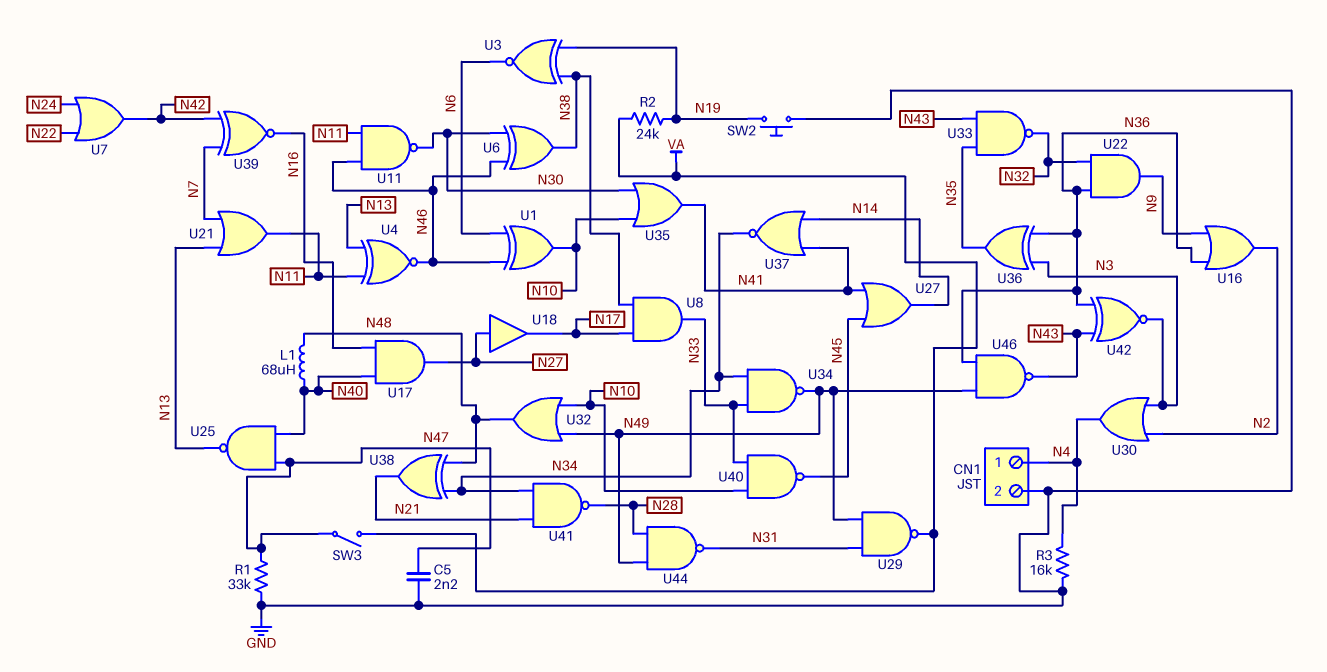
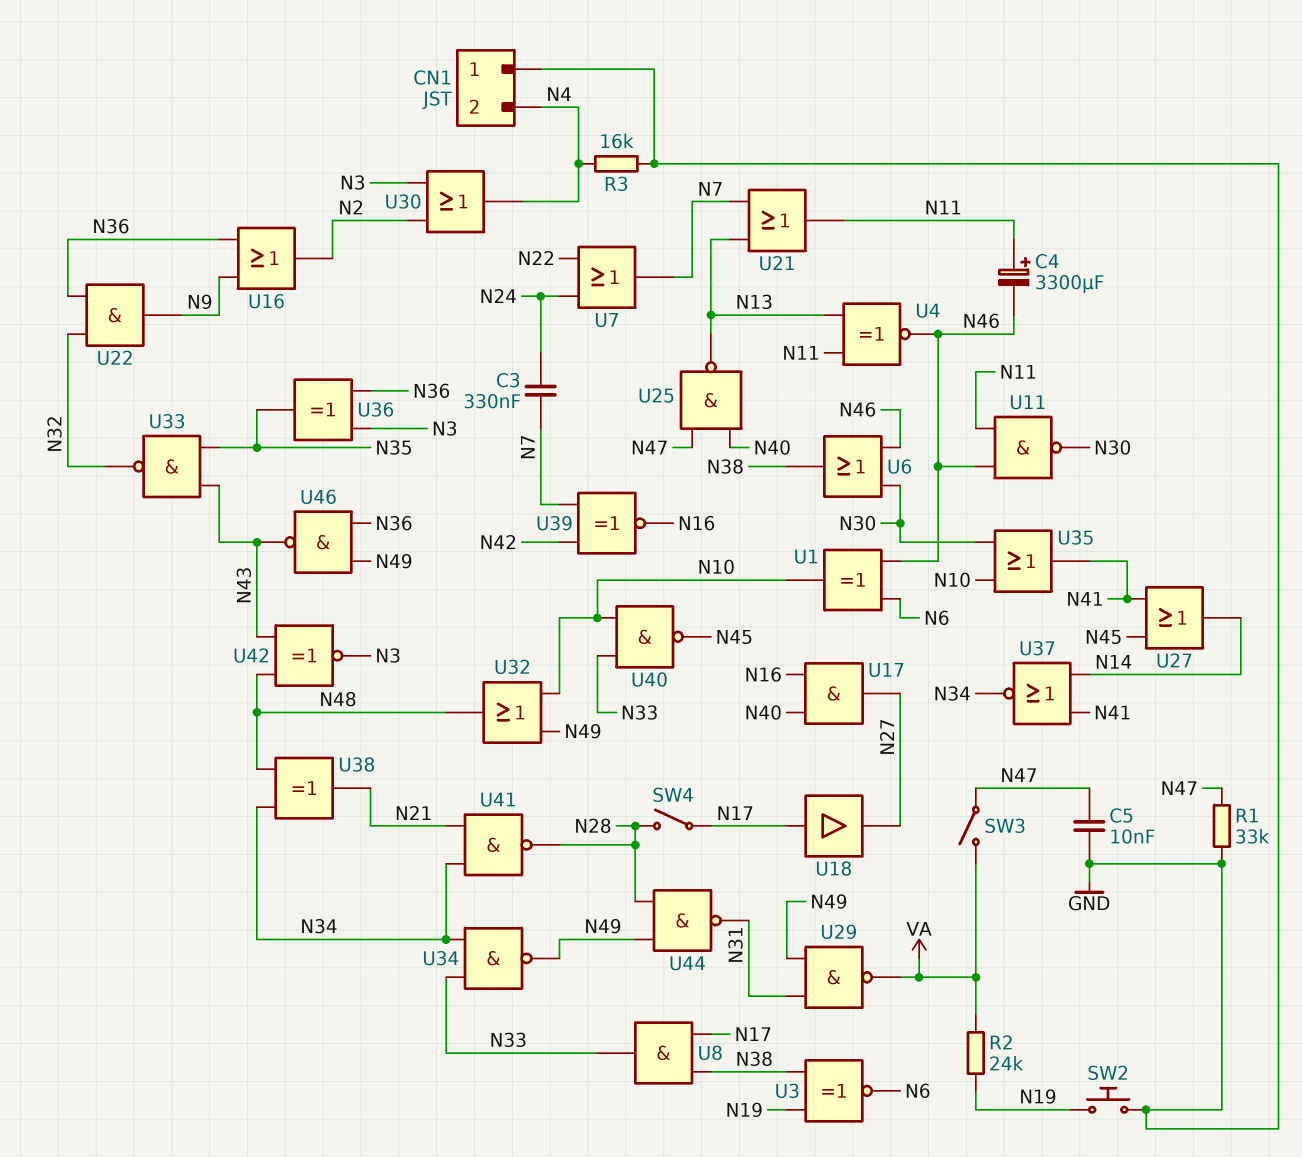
C3: none -> 330nF (N7, N24)
C4: none -> 3300uF (plus N11, minus N46)
C5: 2.2nF (GND, N47) -> 10nF (GND, N47)
CN1 pin 1: N4 -> GND
CN1 pin 2: GND -> N4
L1: 68uH (N40, N48) -> none
SW4: none -> switch (N17, N28)
U6: XOR (in N30, in N46, out N38) -> OR (in N30, in N46, out N38)
U7: OR (in N22, in N24, out N42) -> OR (in N22, in N24, out N7)
U18: buffer (in N27, out N17) -> buffer (in N17, out N27)
U42: XNOR (in N36, in N43, out N3) -> XNOR (in N43, in N48, out N3)

